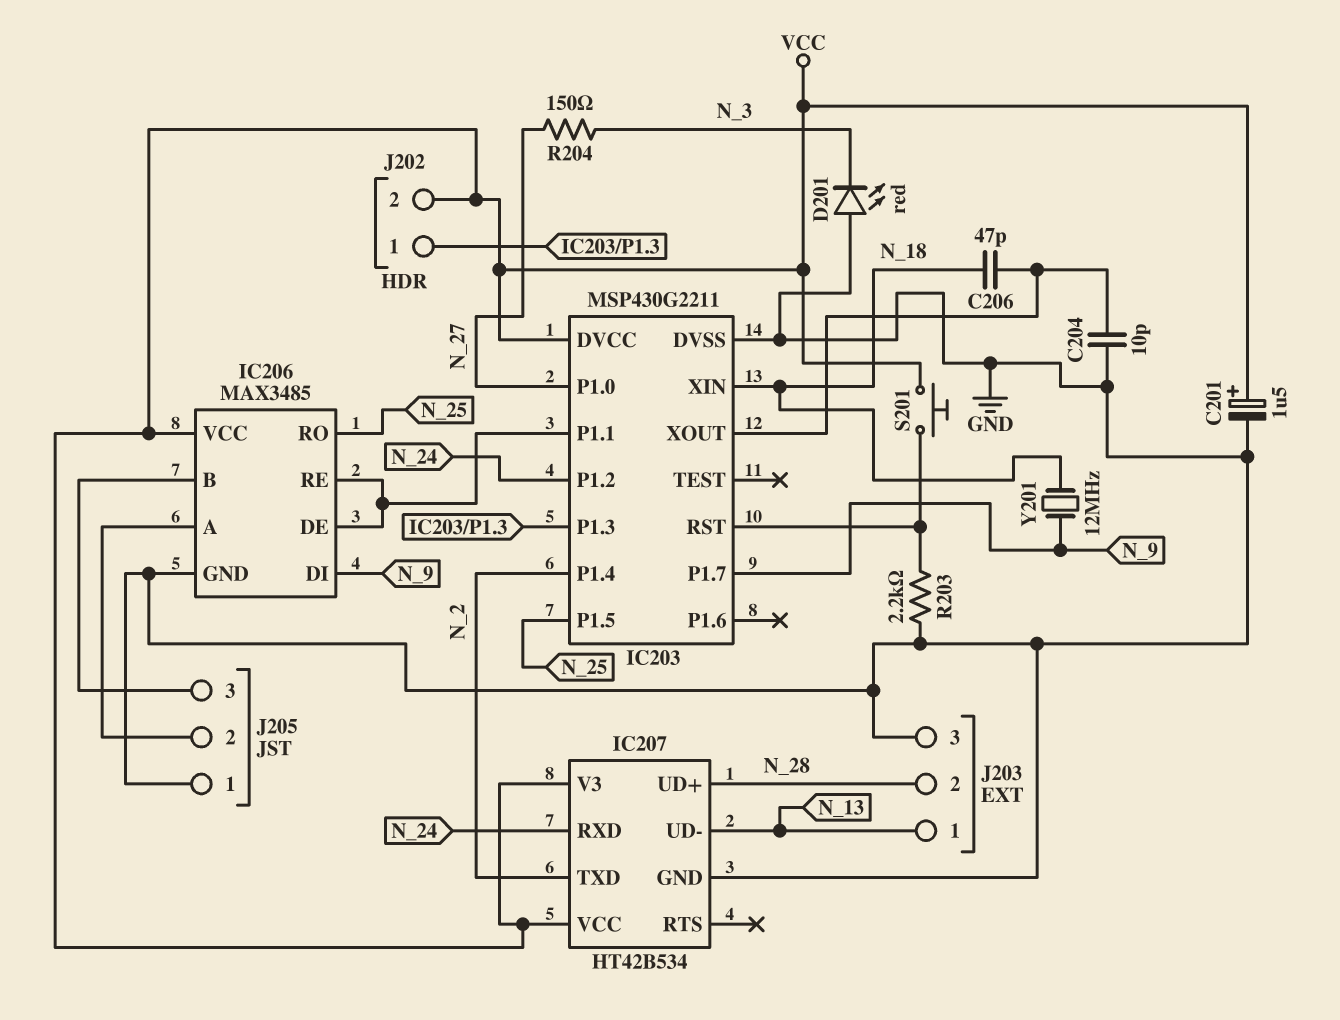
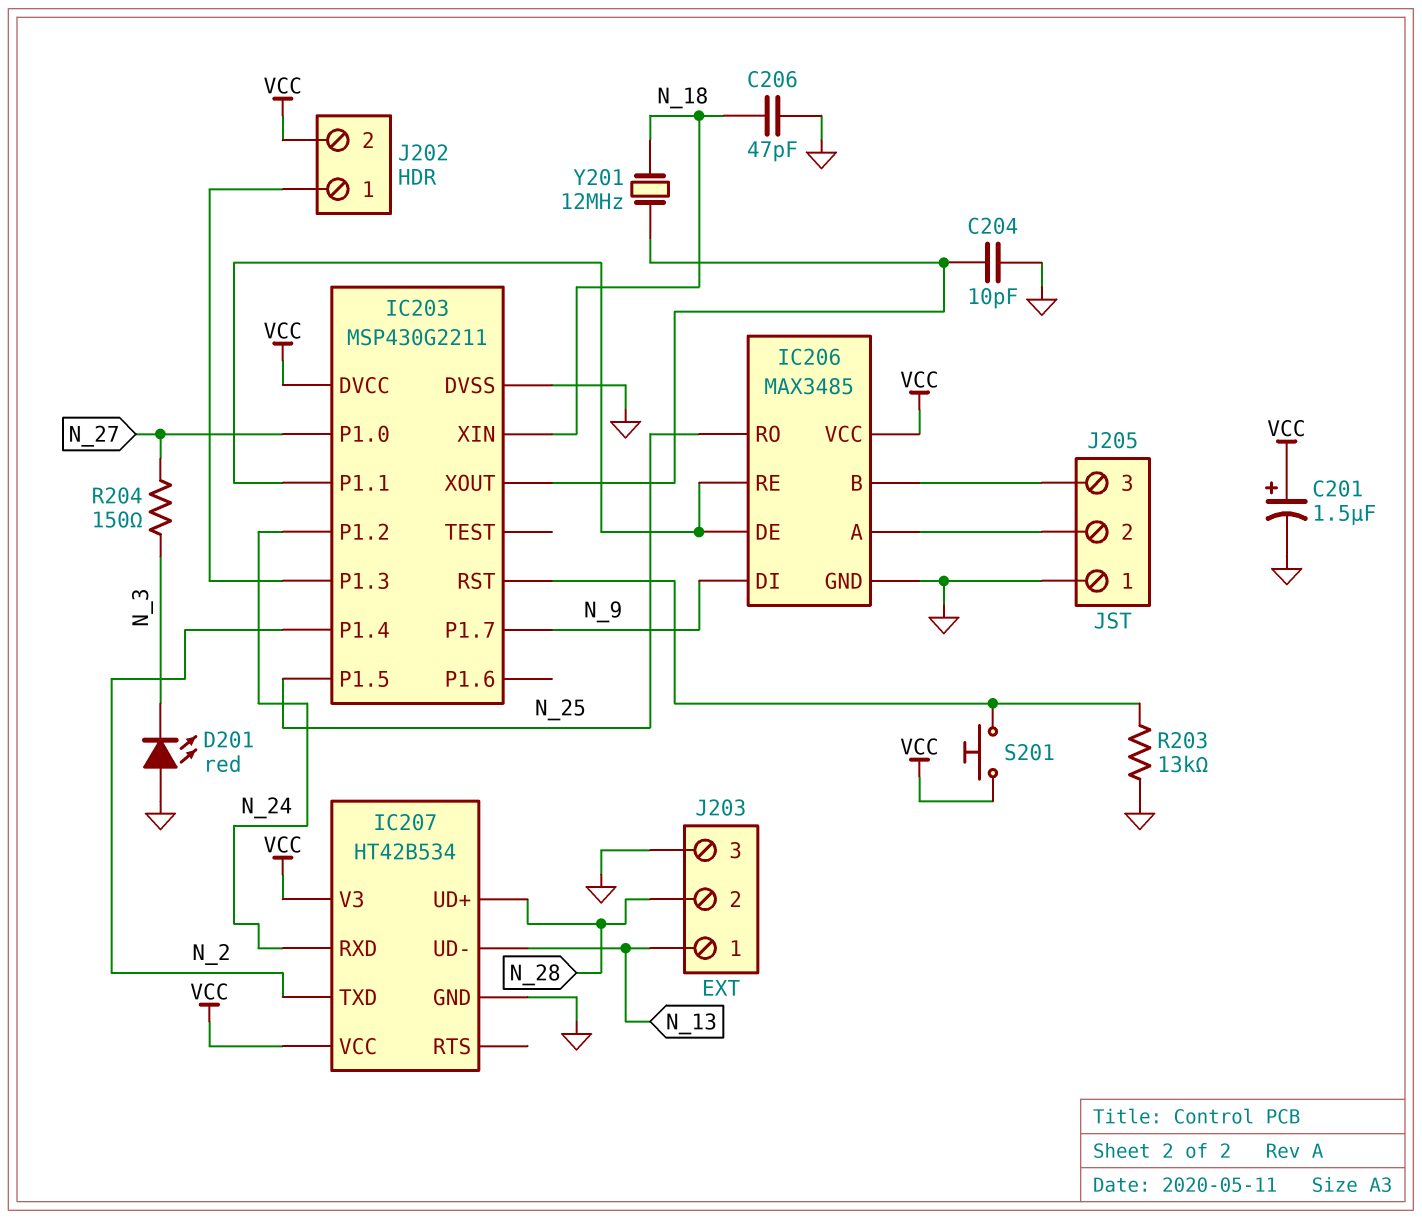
C206: 47pF (IC203/XOUT, N_18) -> 47pF (GND, N_18)
R203: 2.2k (GND, IC203/RST) -> 13k (GND, IC203/RST)
Y201: 12MHz (N_9, N_18) -> 12MHz (IC203/XOUT, N_18)

